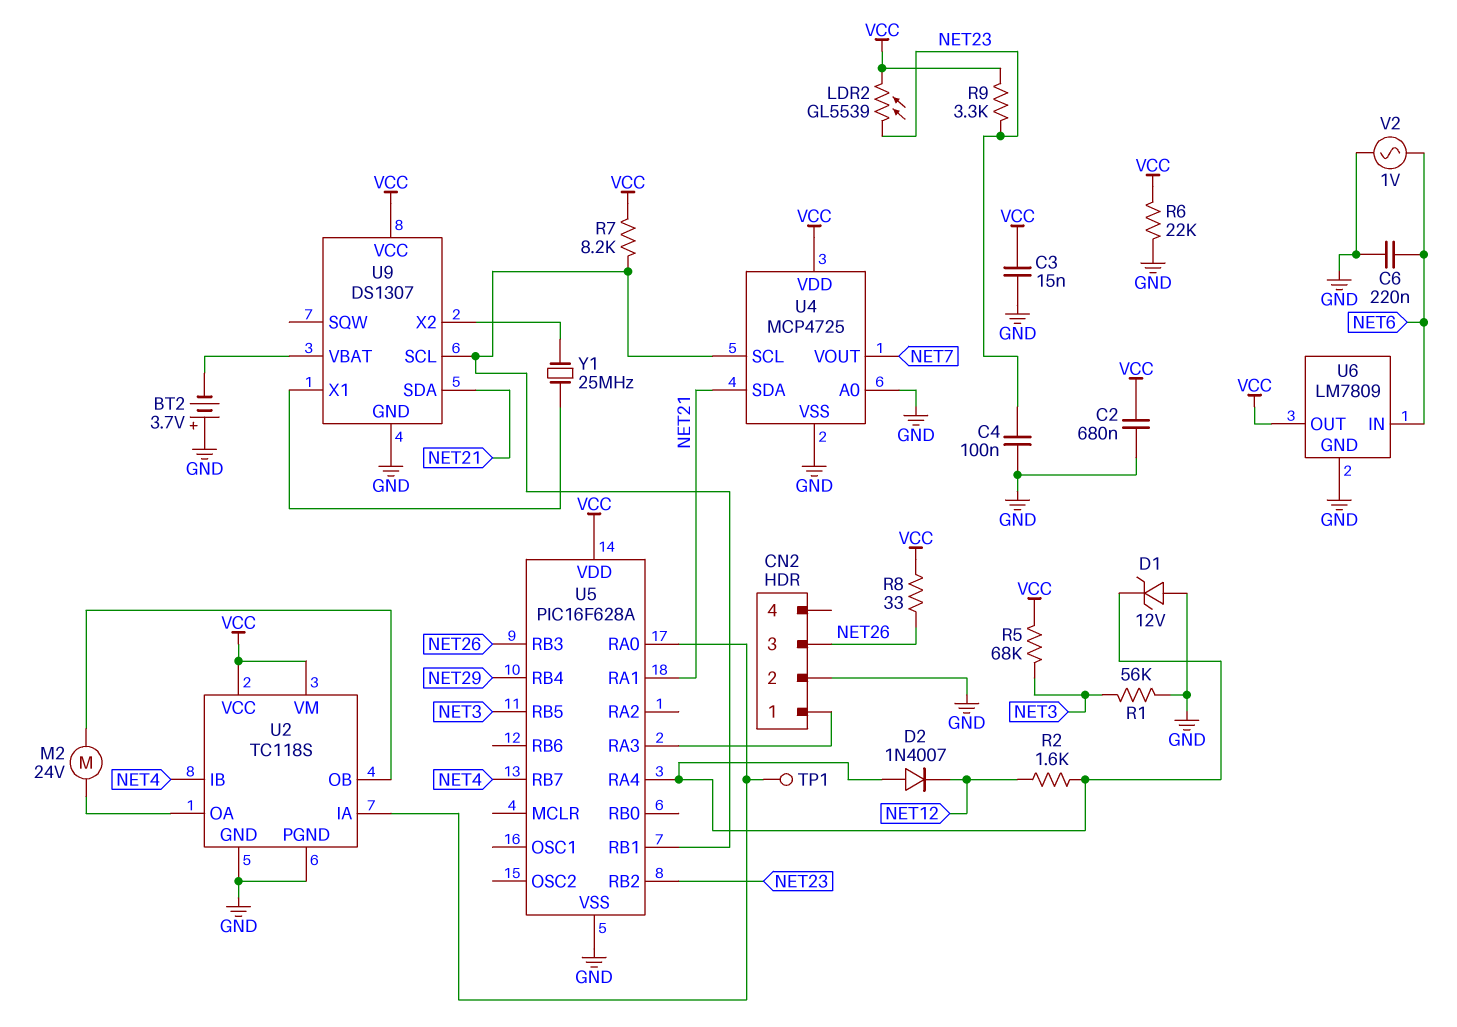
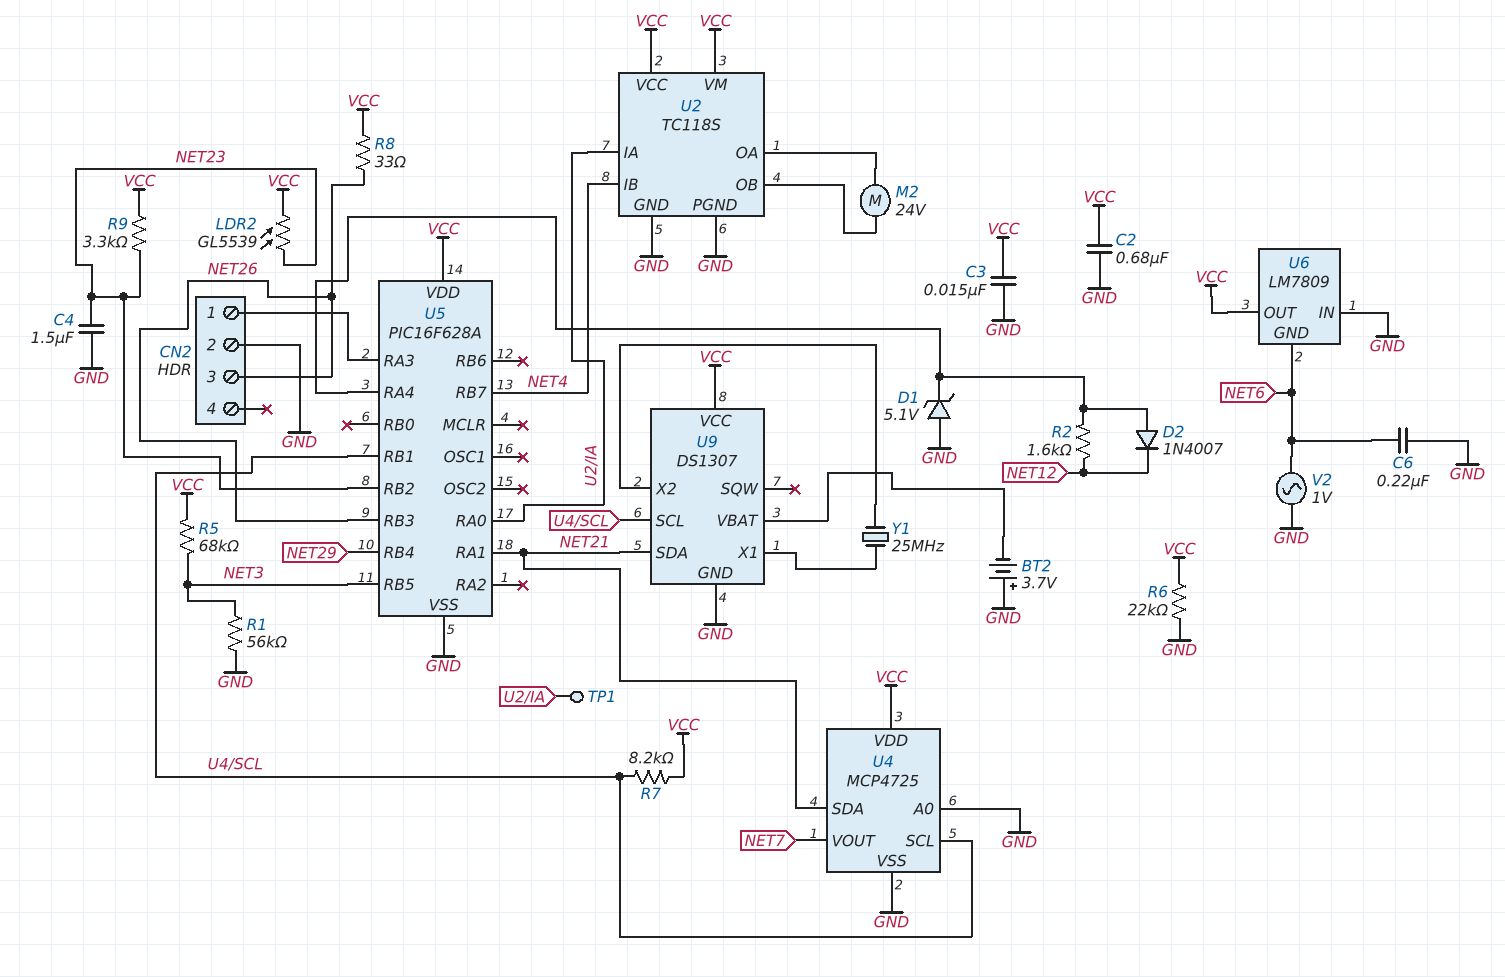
C4: 100nF (GND, NET23) -> 1.5uF (GND, NET23)
D1: zener 12V (A GND, K U5/RA4) -> zener 5.1V (A GND, K U5/RA4)
U6 pin GND: GND -> NET6
U6 pin IN: NET6 -> GND

